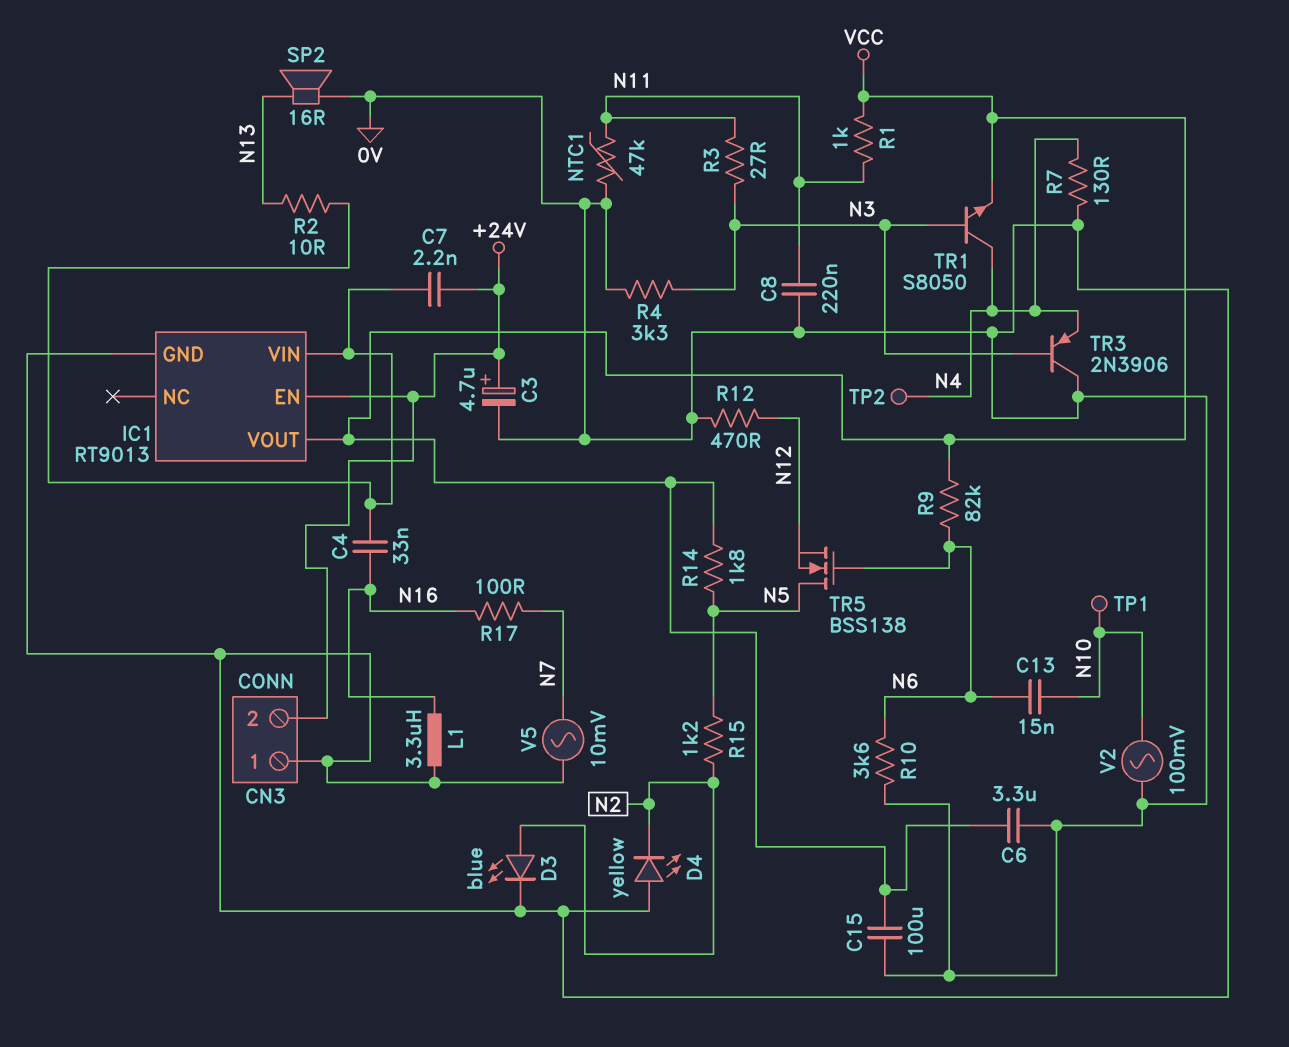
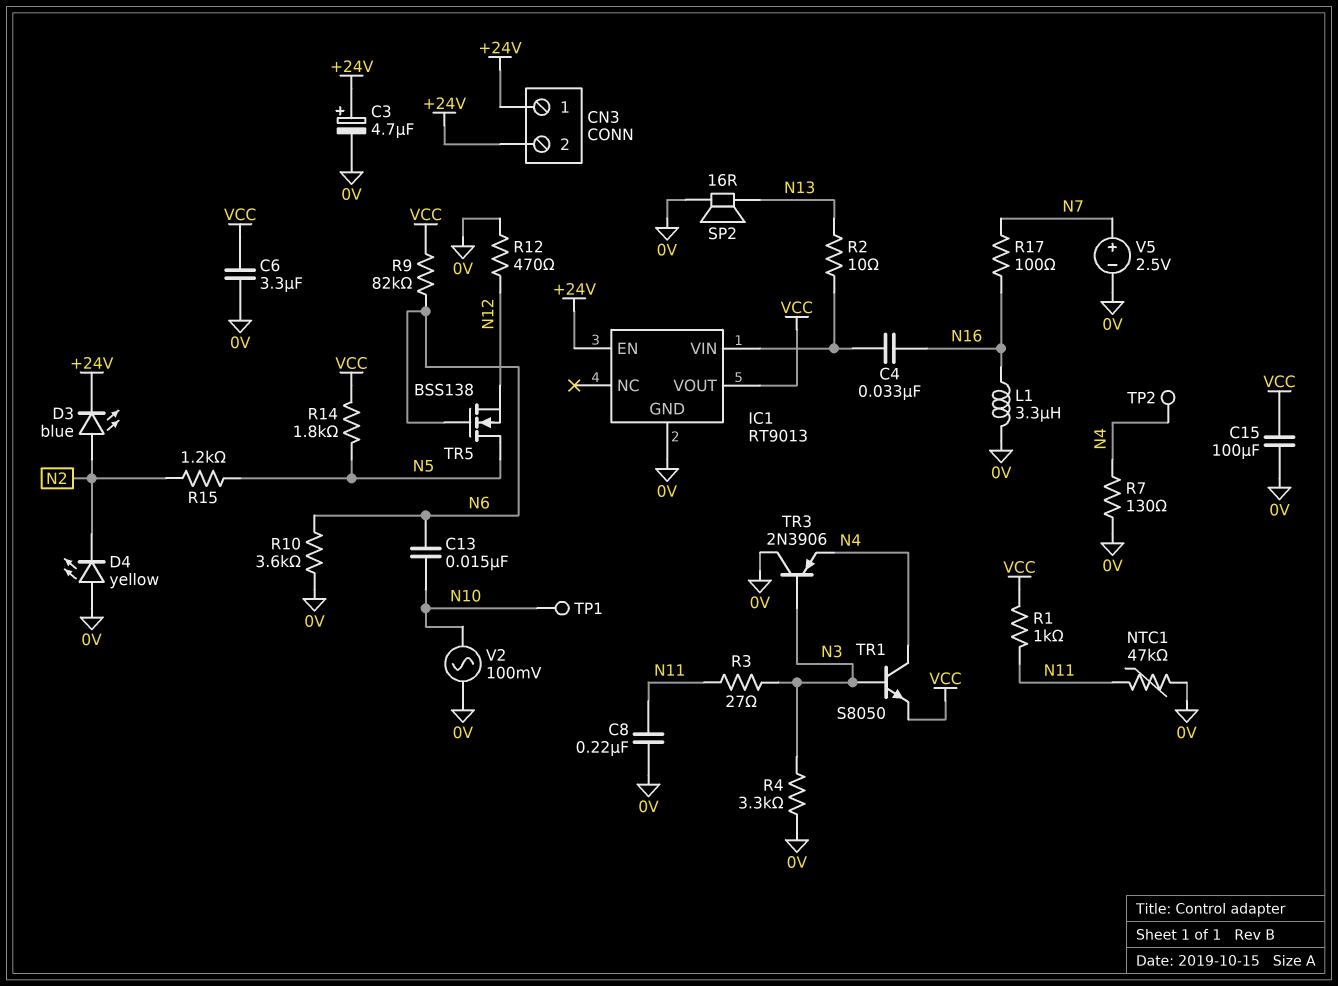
C7: 2.2nF (+24V, IC1/VIN) -> none
CN3 pin 1: 0V -> +24V
D3: LED blue (A N2, K 0V) -> LED blue (A N2, K +24V)
V5: AC 10mV (0V, N7) -> 2.5V (plus N7, minus 0V)

